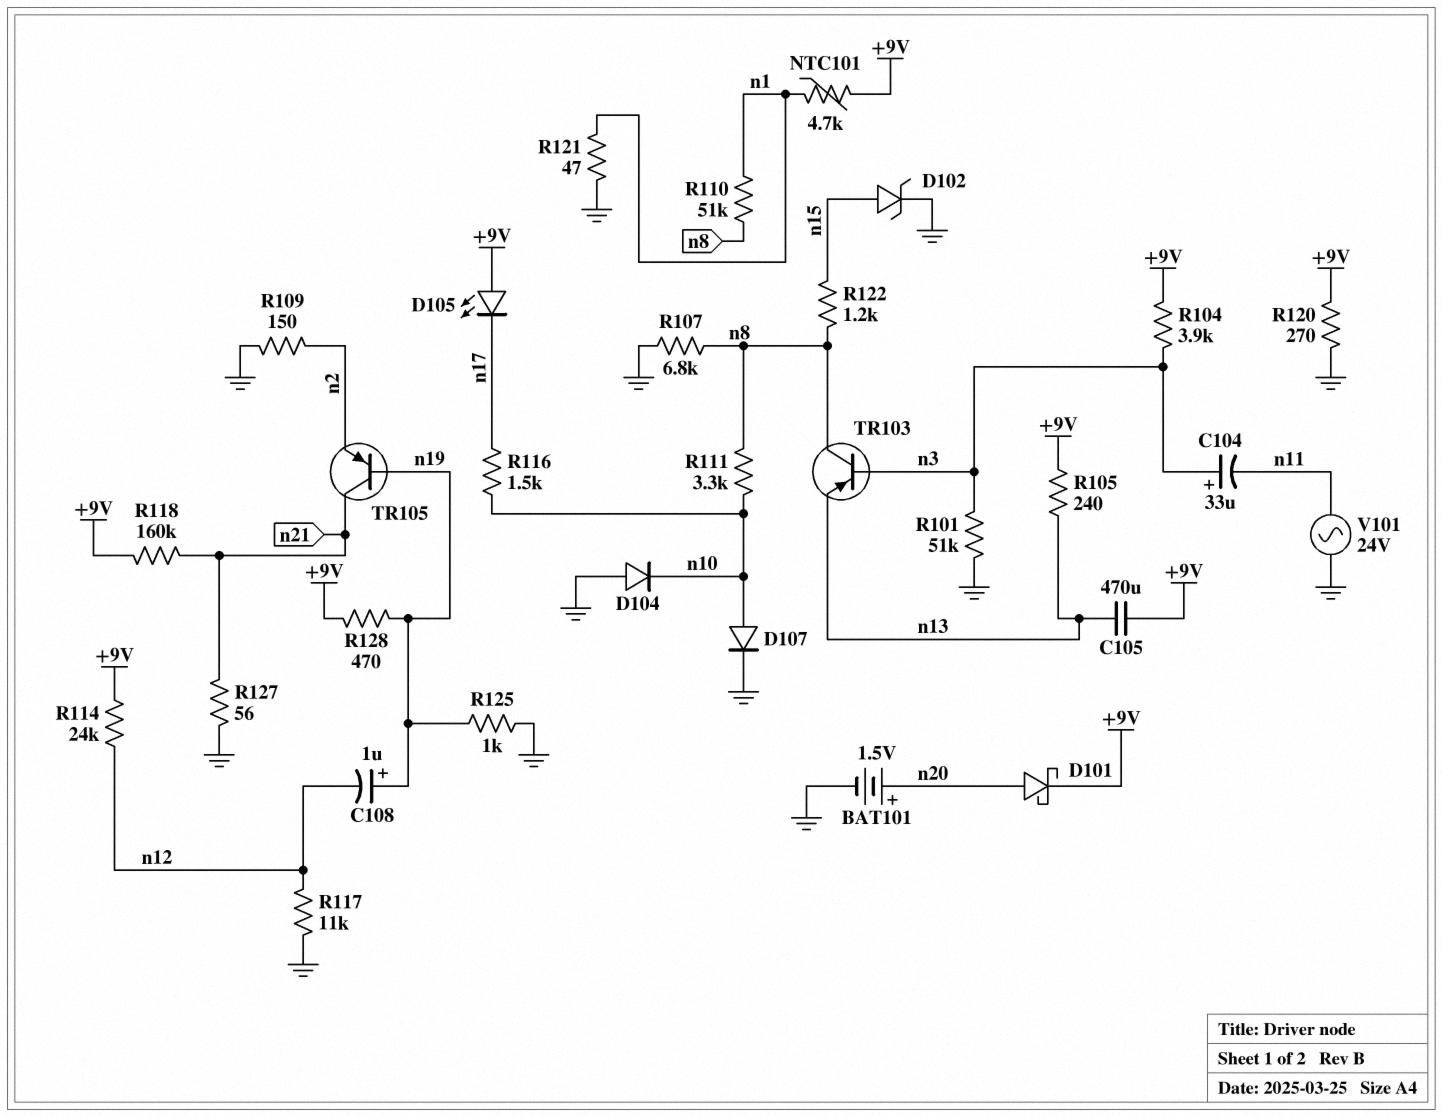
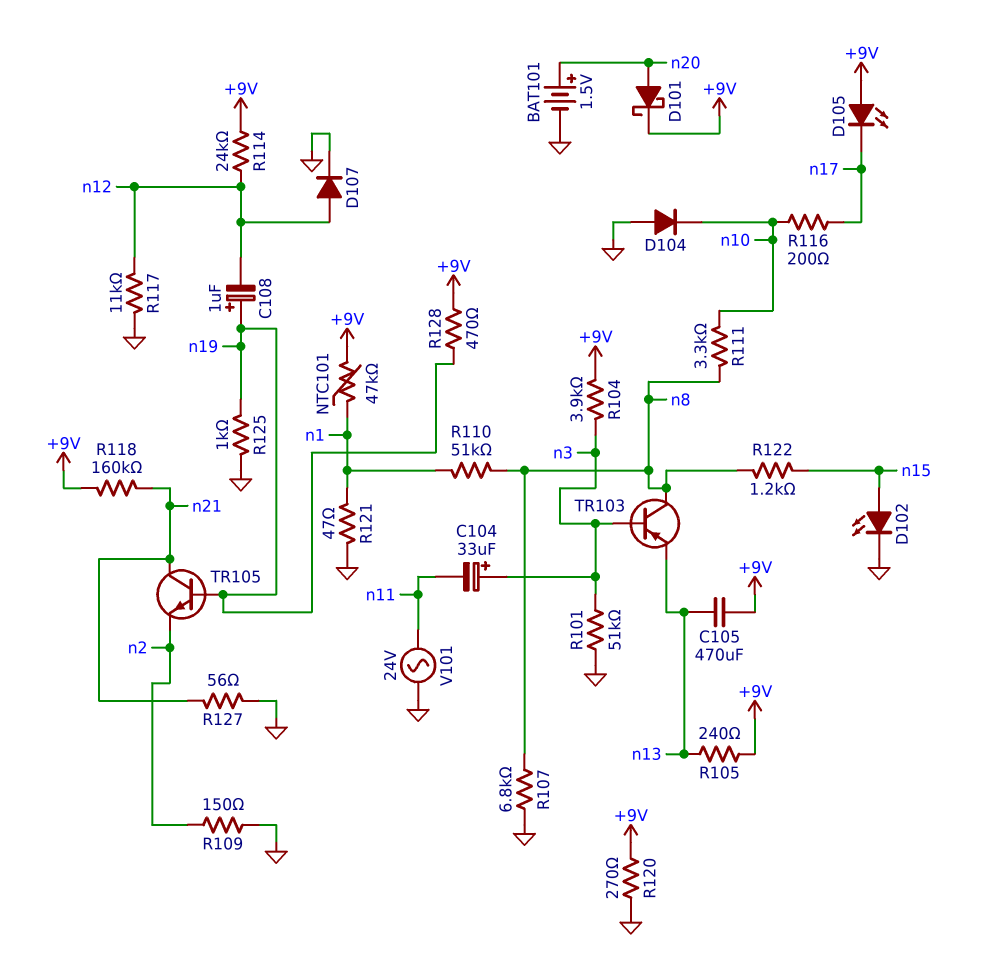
D102: zener (A n15, K GND) -> LED (A n15, K GND)
D107: diode (A n10, K GND) -> diode (A n12, K GND)
NTC101: 4.7k (+9V, n1) -> 47k (+9V, n1)
R116: 1.5k (n10, n17) -> 200 (n10, n17)
TR105: PNP (B n19, C n21, E n2) -> NPN (B n19, C n21, E n2)

